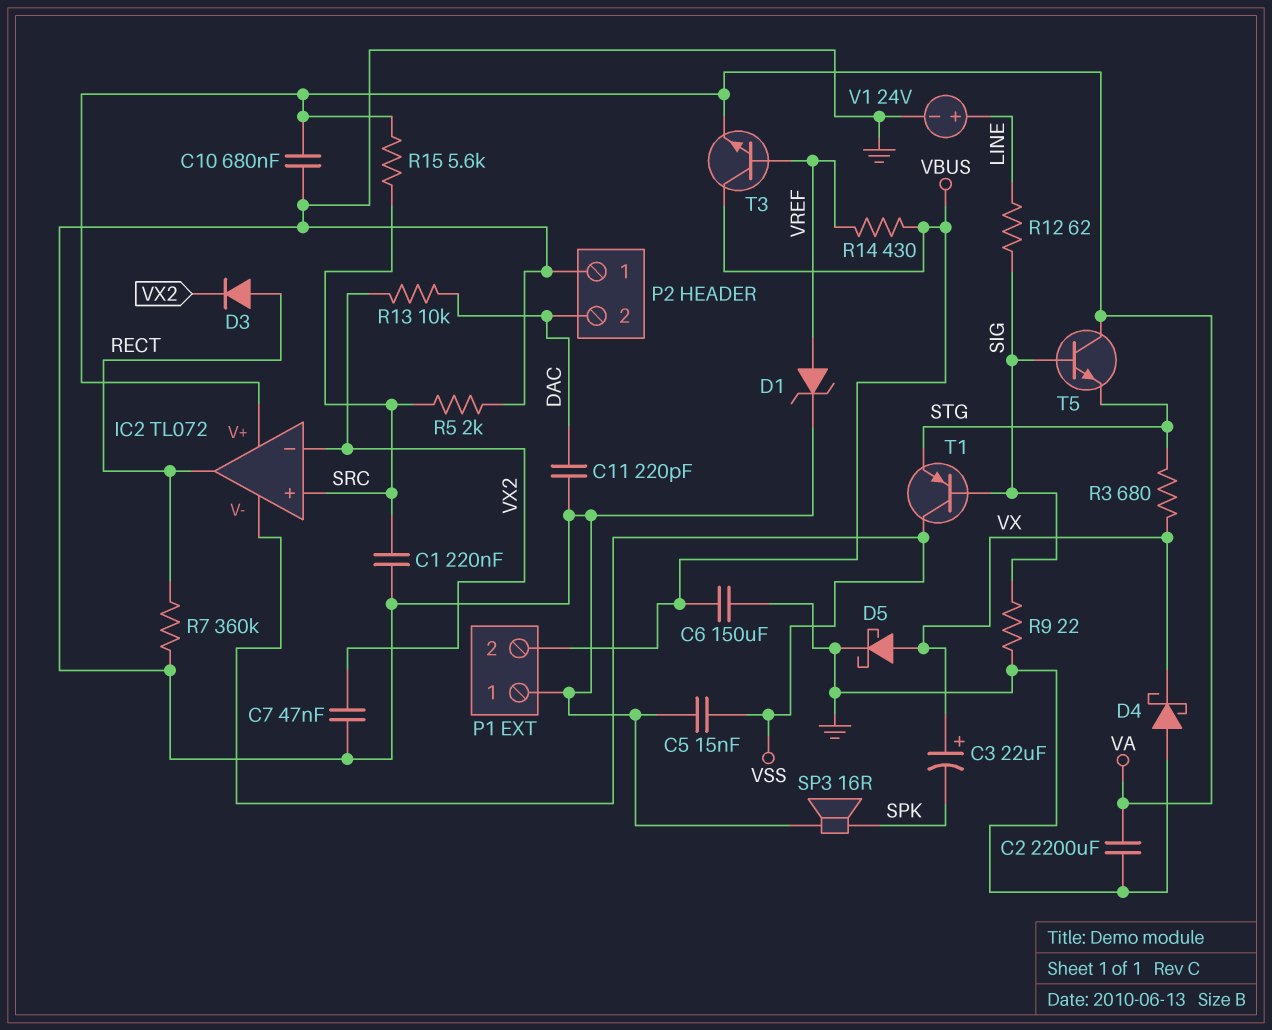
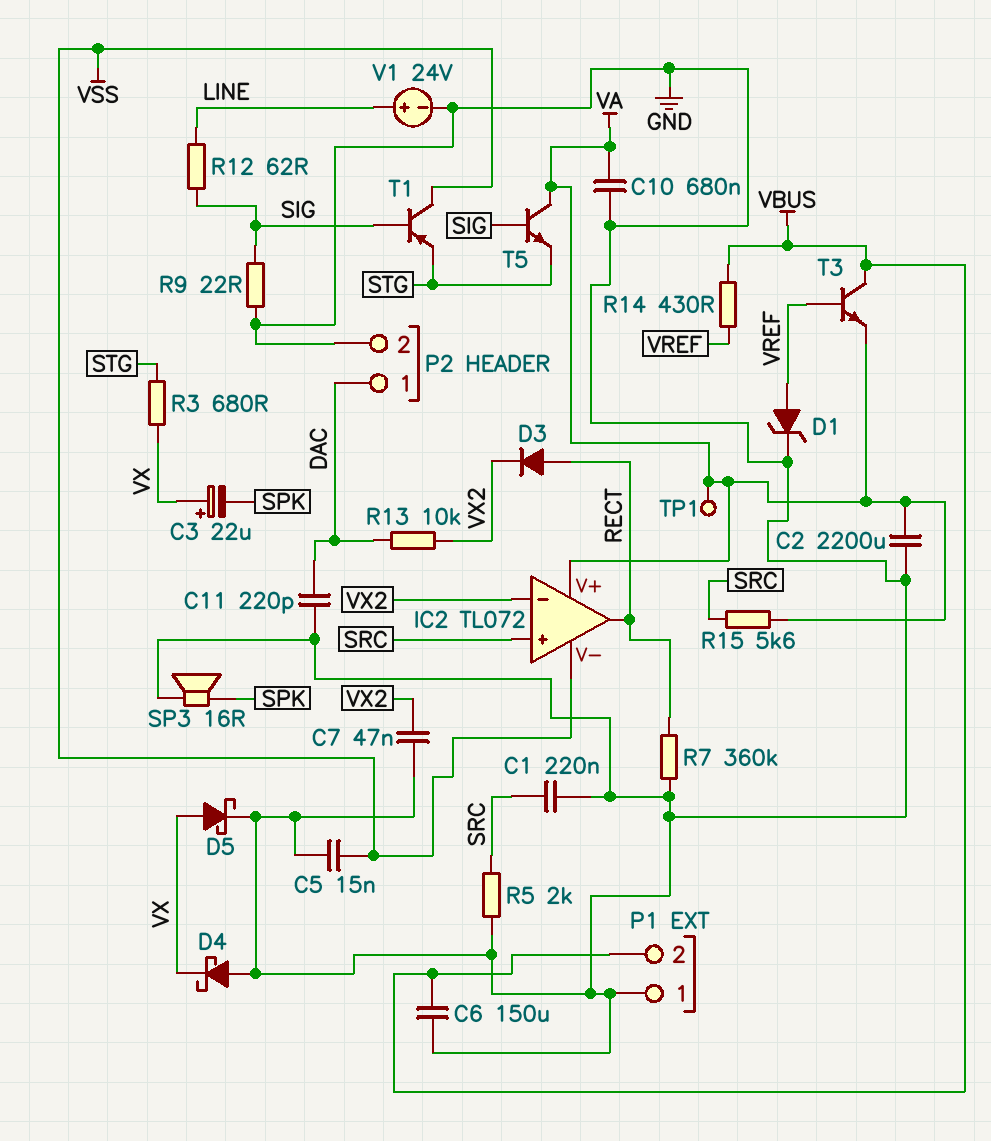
P2 pin 1: GND -> DAC
P2 pin 2: DAC -> GND
TP1: none -> test point (VA)

